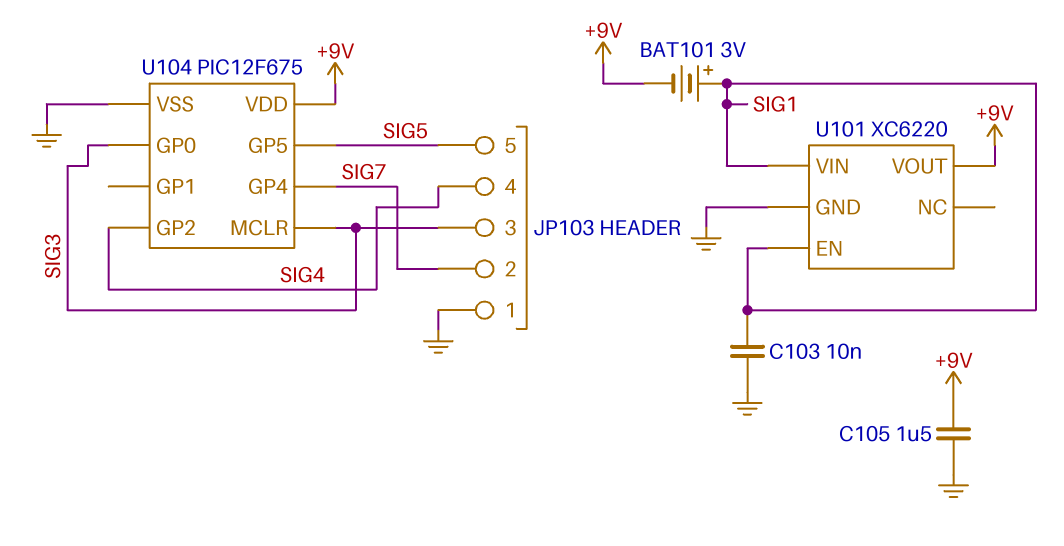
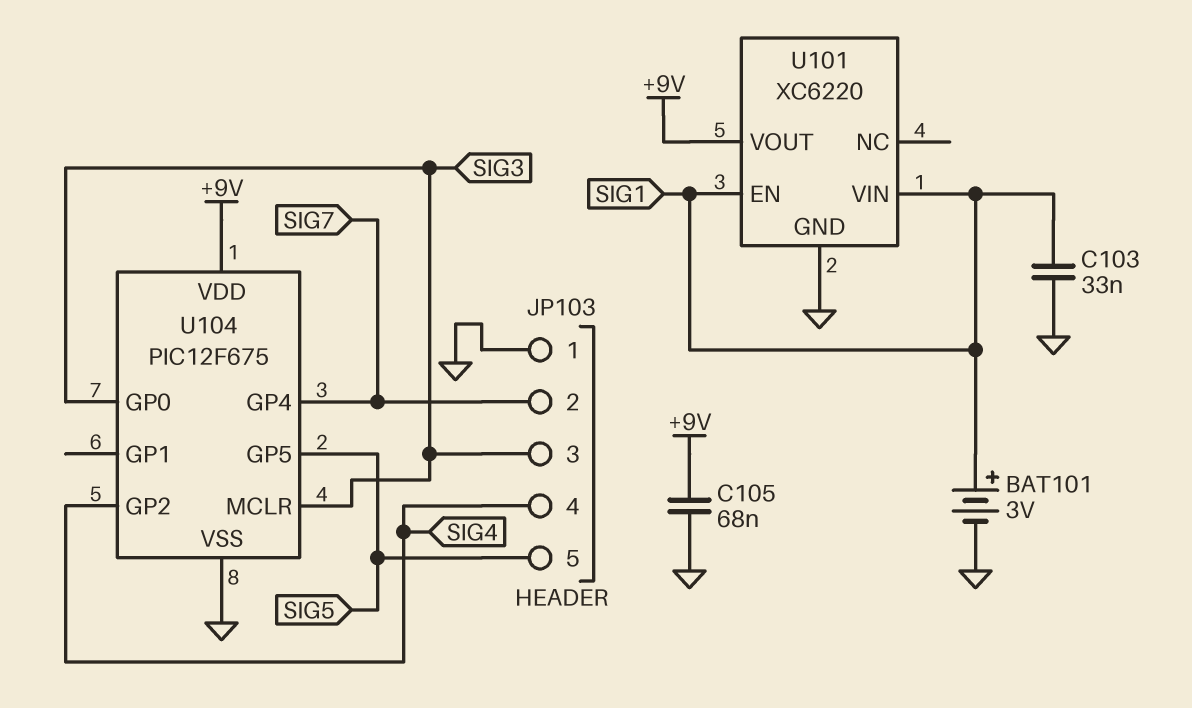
BAT101: 3V (plus SIG1, minus +9V) -> 3V (plus SIG1, minus GND)
C103: 10nF (GND, SIG1) -> 33nF (GND, SIG1)
C105: 1.5uF (+9V, GND) -> 68nF (+9V, GND)

